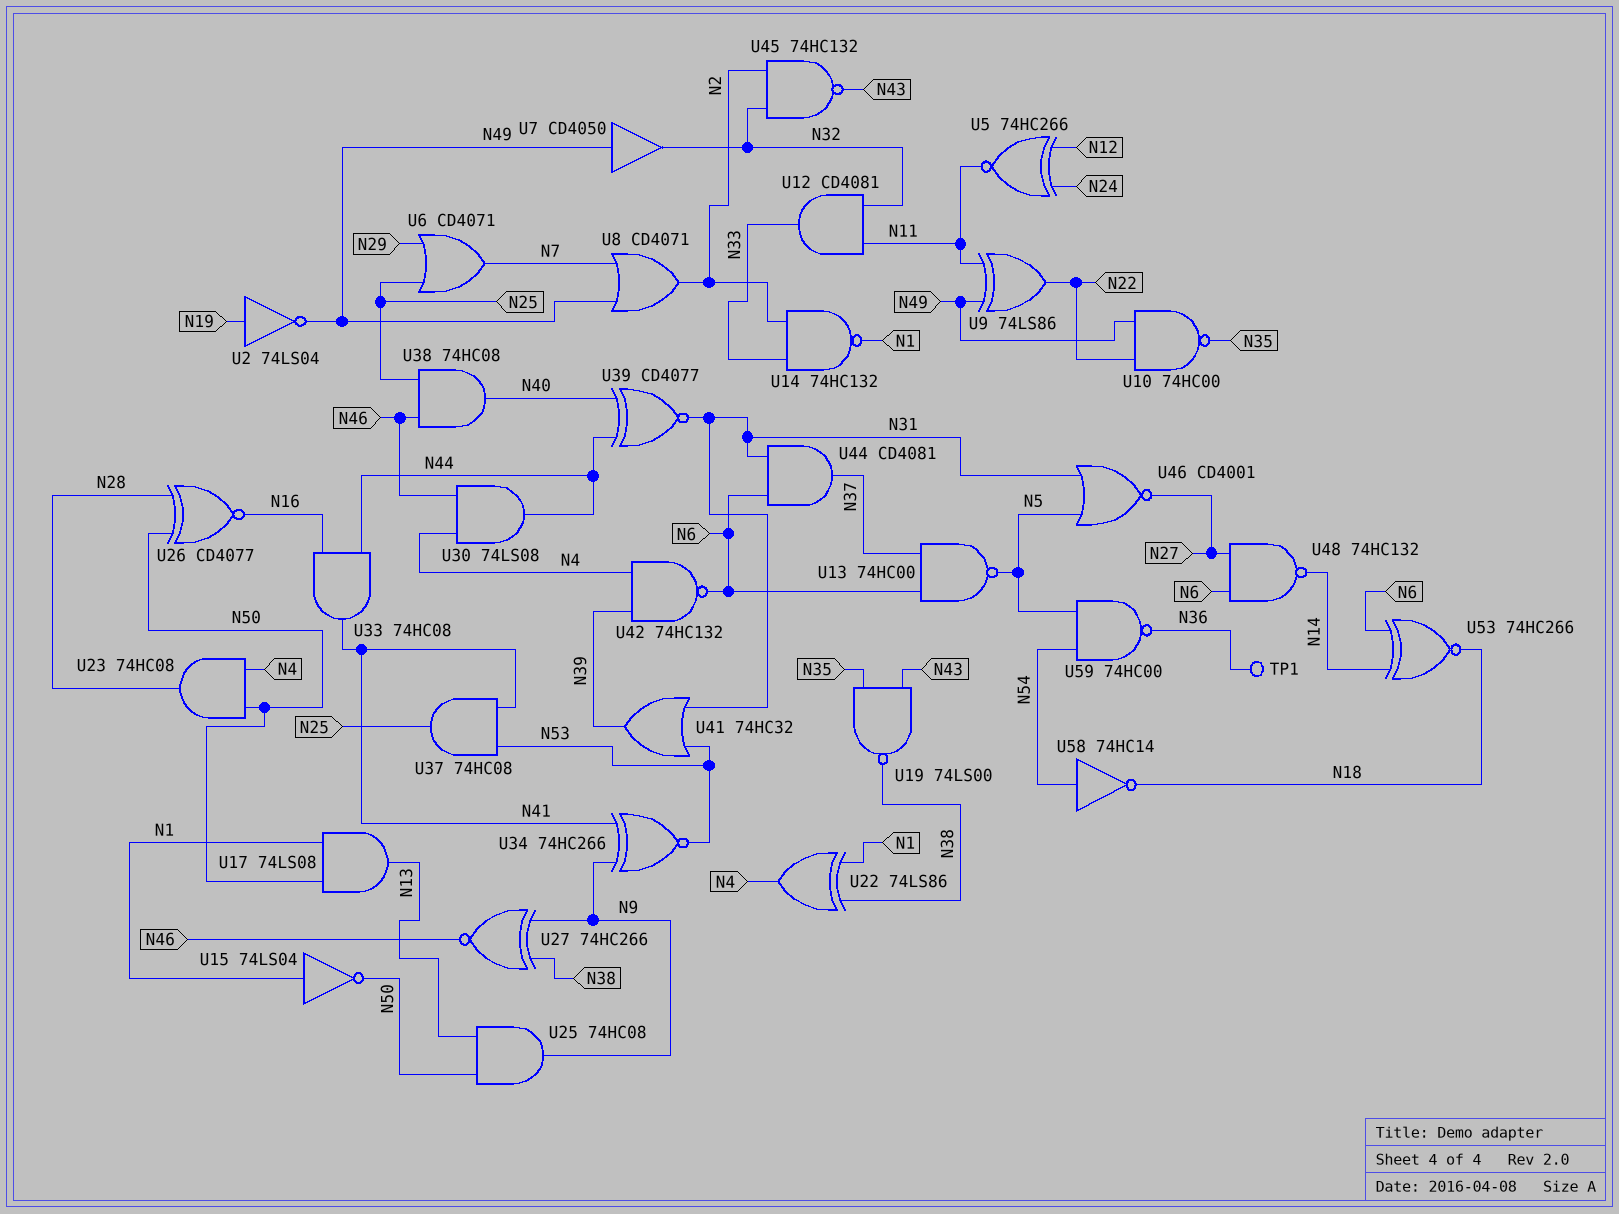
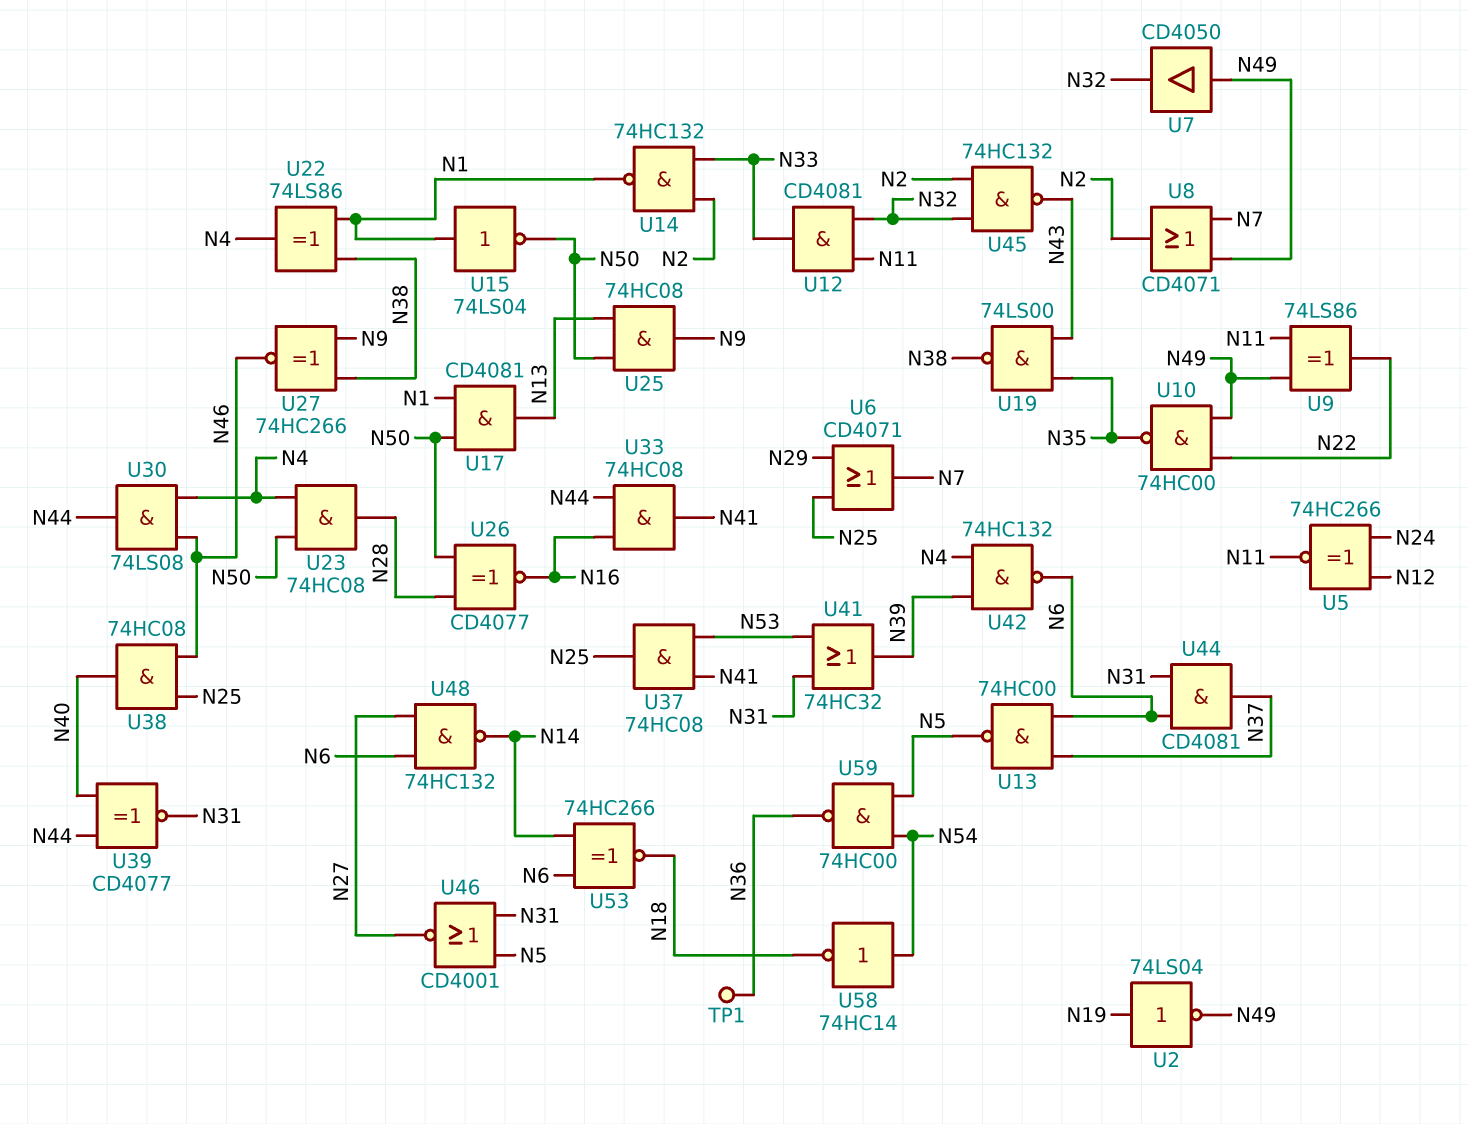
U17: AND 74LS08 (in N1, in N50, out N13) -> AND CD4081 (in N1, in N50, out N13)
U34: XNOR 74HC266 (in N9, in N41, out N53) -> none

